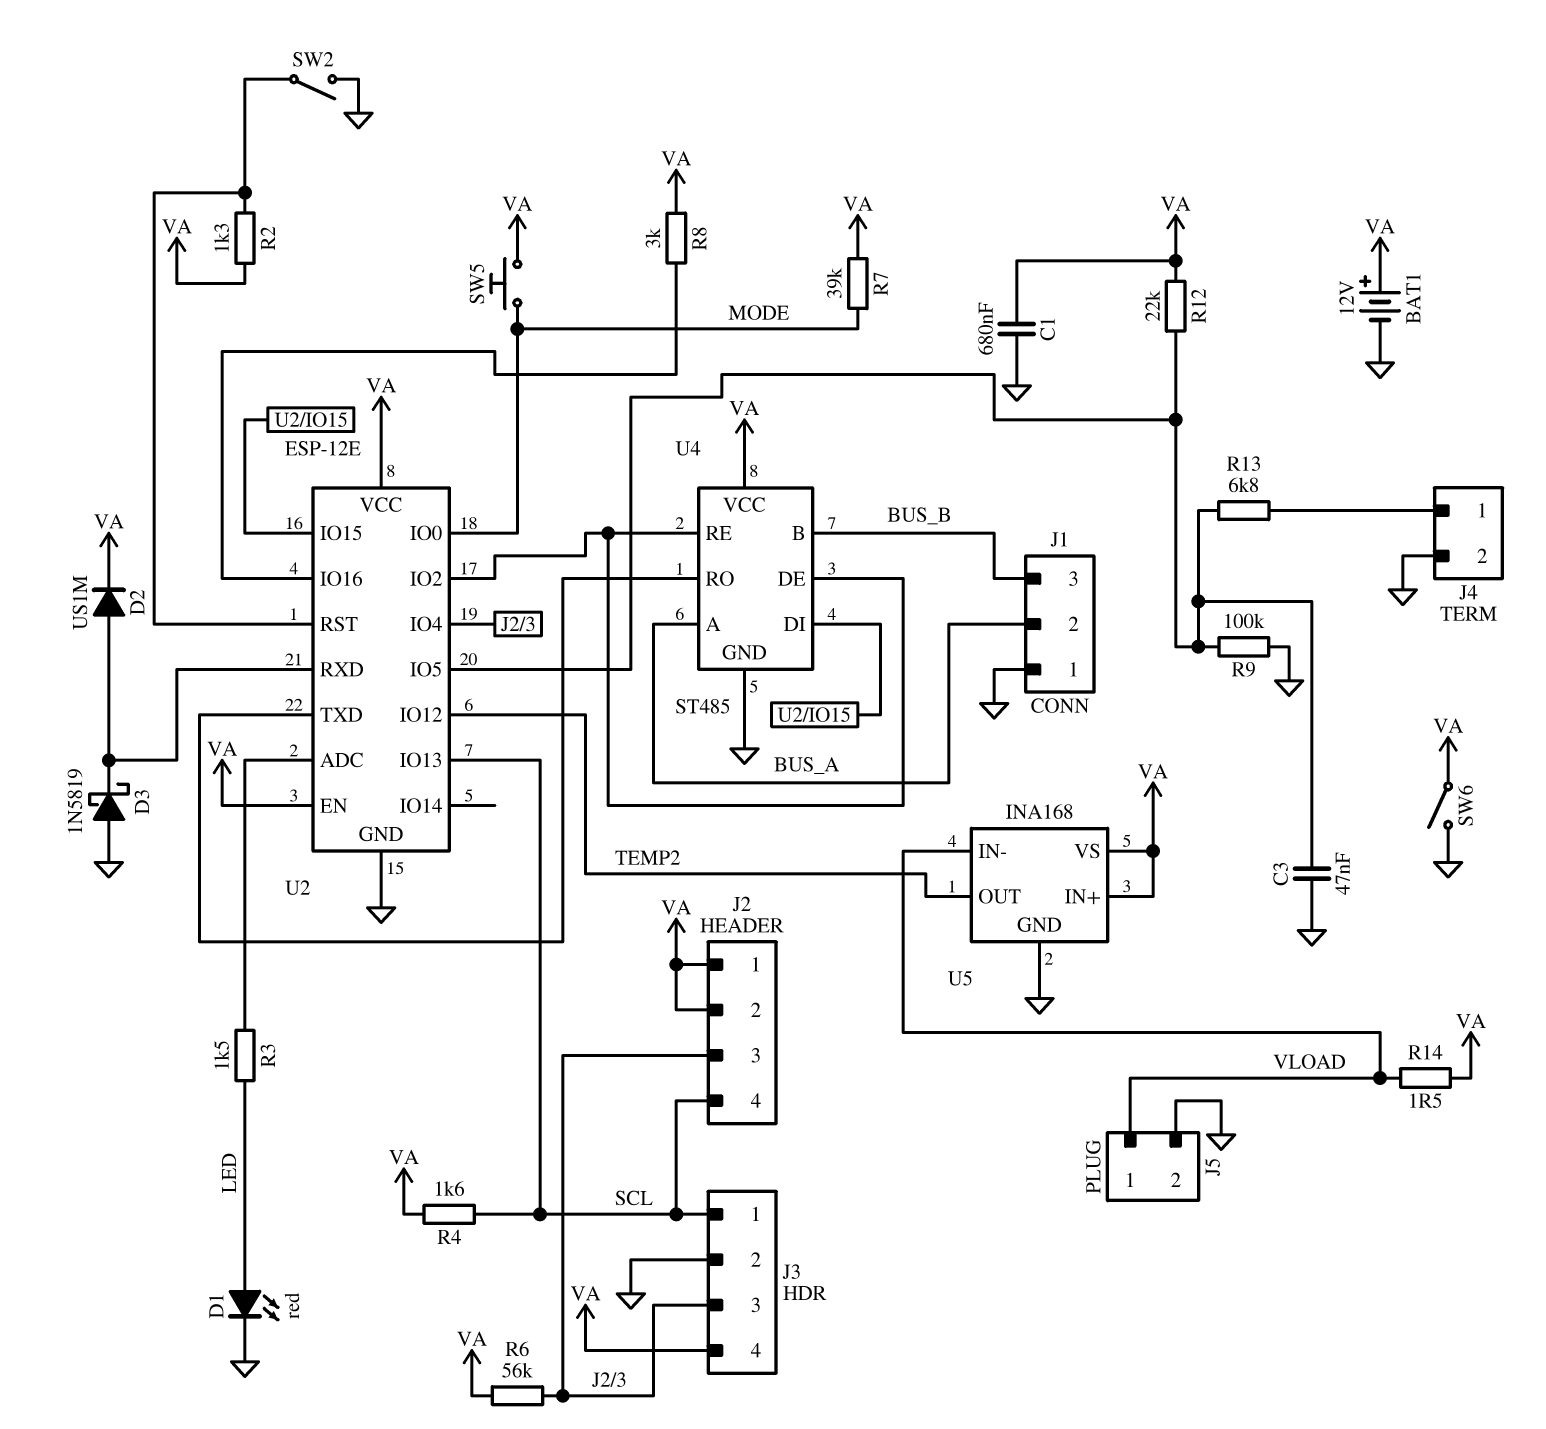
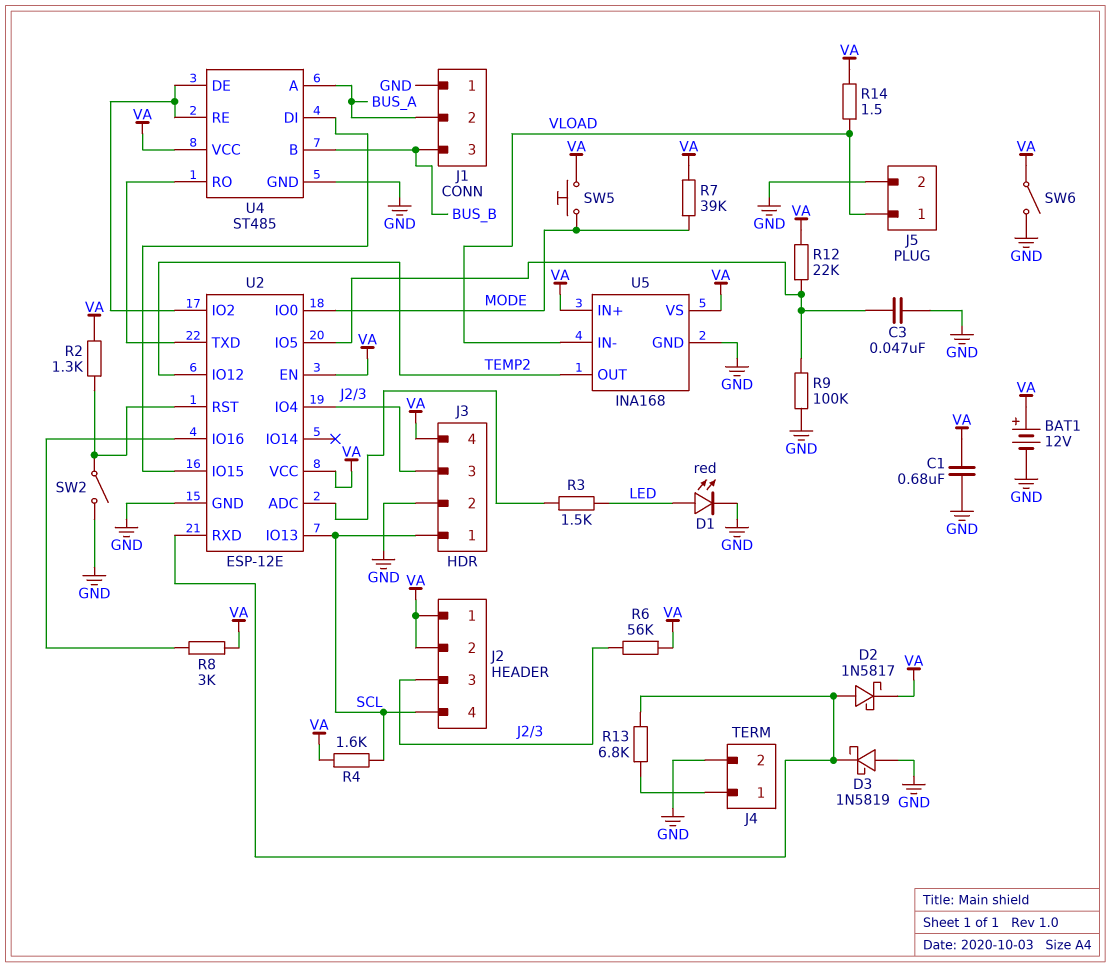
D2: diode US1M (A U2/RXD, K VA) -> schottky 1N5817 (A U2/RXD, K VA)
R13: 6.8k (J4/1, U2/IO5) -> 6.8k (J4/1, U2/RXD)

